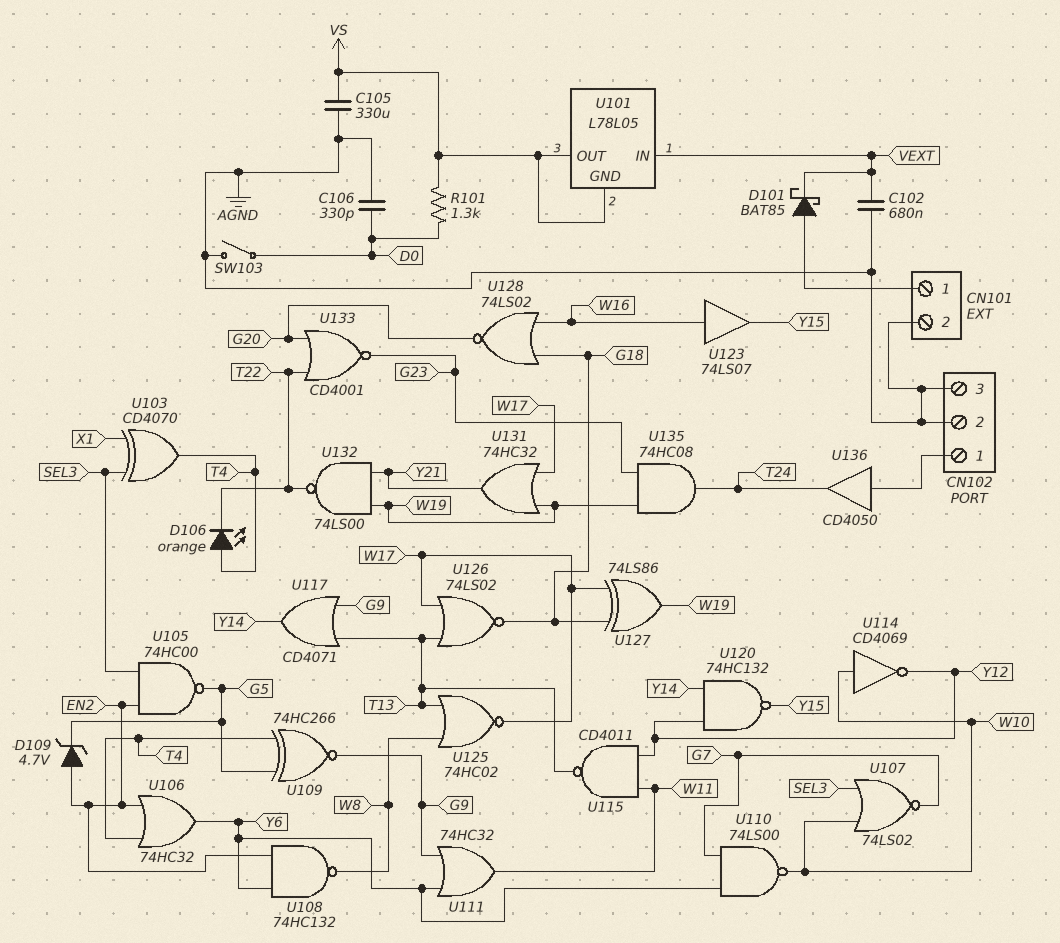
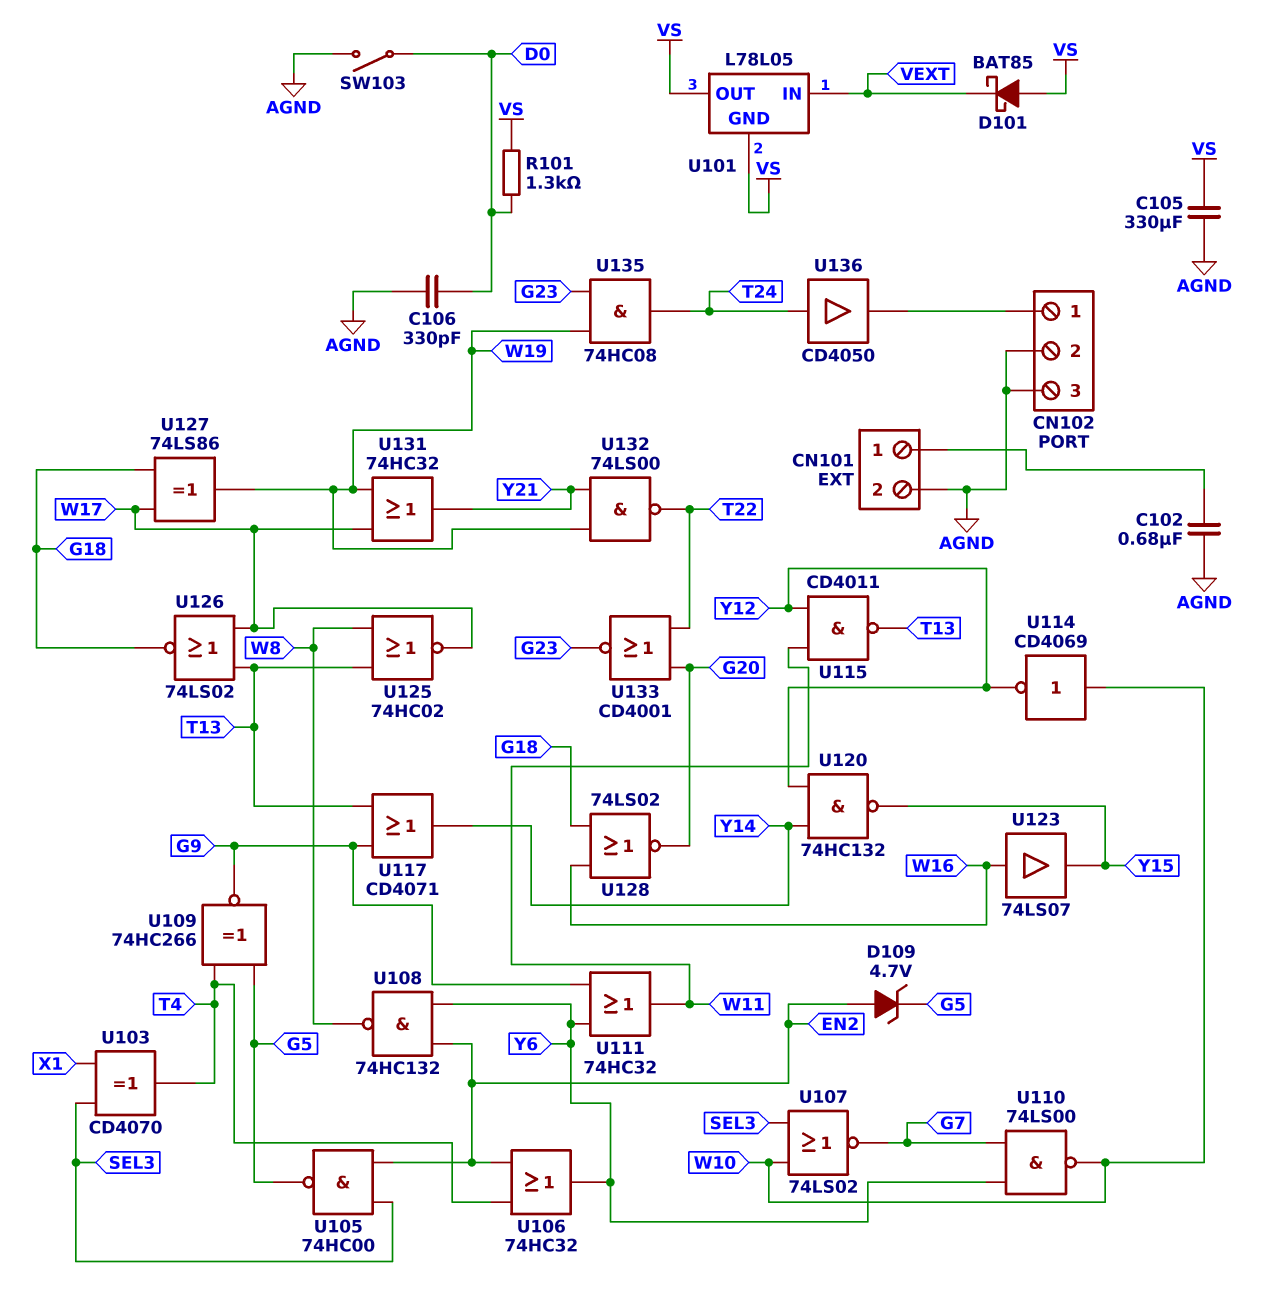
C102: 680nF (AGND, VEXT) -> 680nF (AGND, CN101/1)
D101: schottky BAT85 (A CN101/1, K VEXT) -> schottky BAT85 (A VS, K VEXT)
D106: LED orange (A T4, K T22) -> none
U136: buffer CD4050 (in CN102/1, out T24) -> buffer CD4050 (in T24, out CN102/1)

